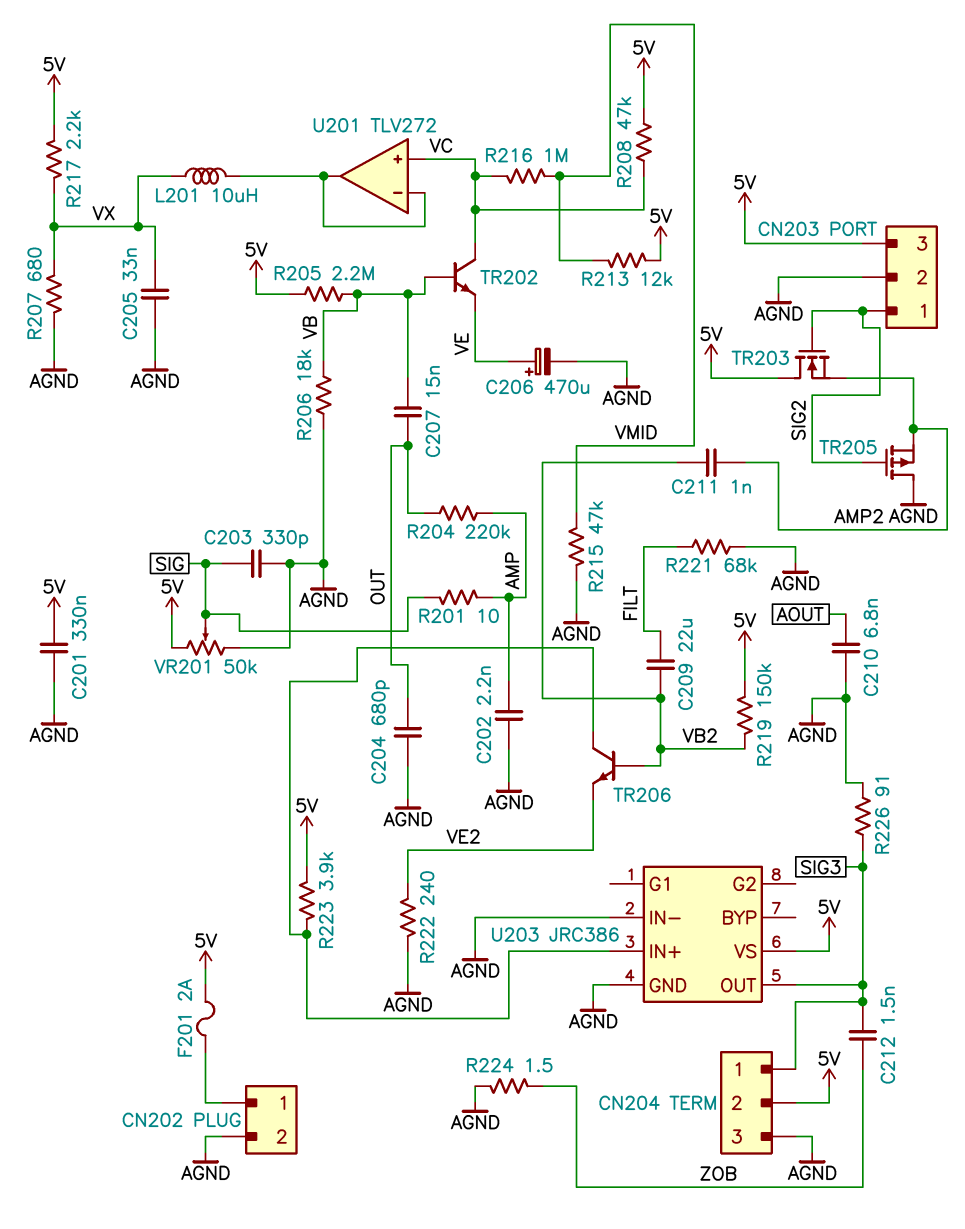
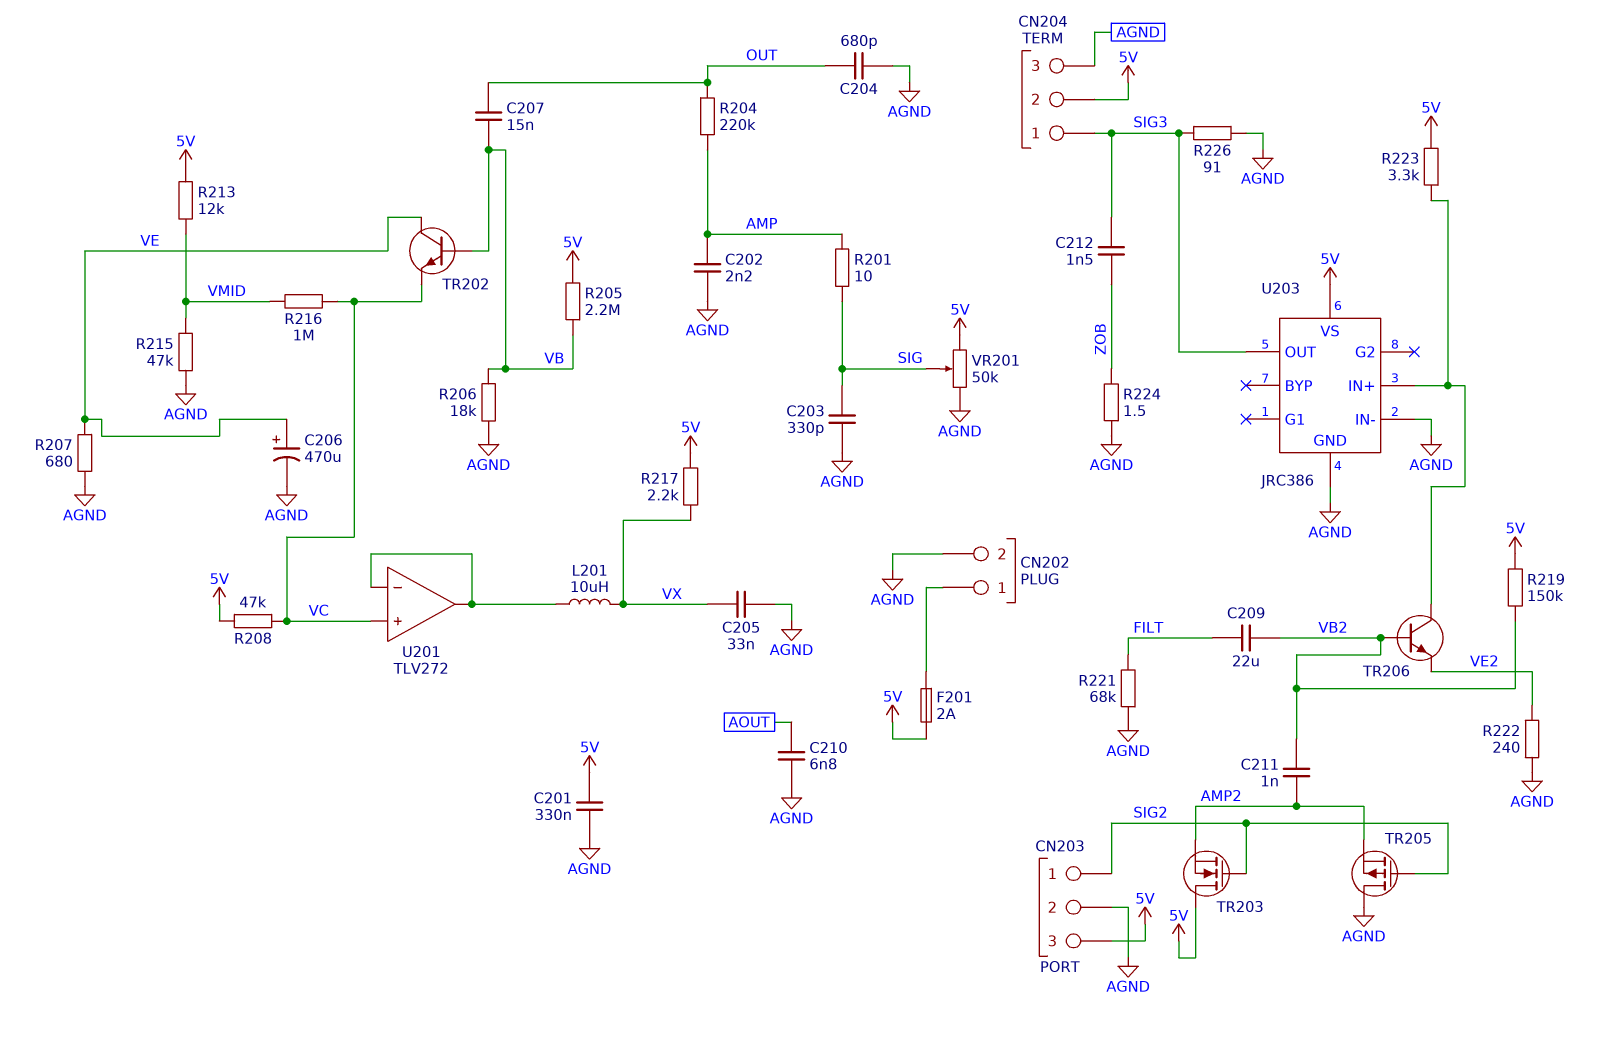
R207: 680 (AGND, VX) -> 680 (AGND, VE)
R223: 3.9k (5V, U203/IN+) -> 3.3k (5V, U203/IN+)
TR202: NPN (B VB, C VC, E VE) -> NPN (B VB, C VE, E VC)

